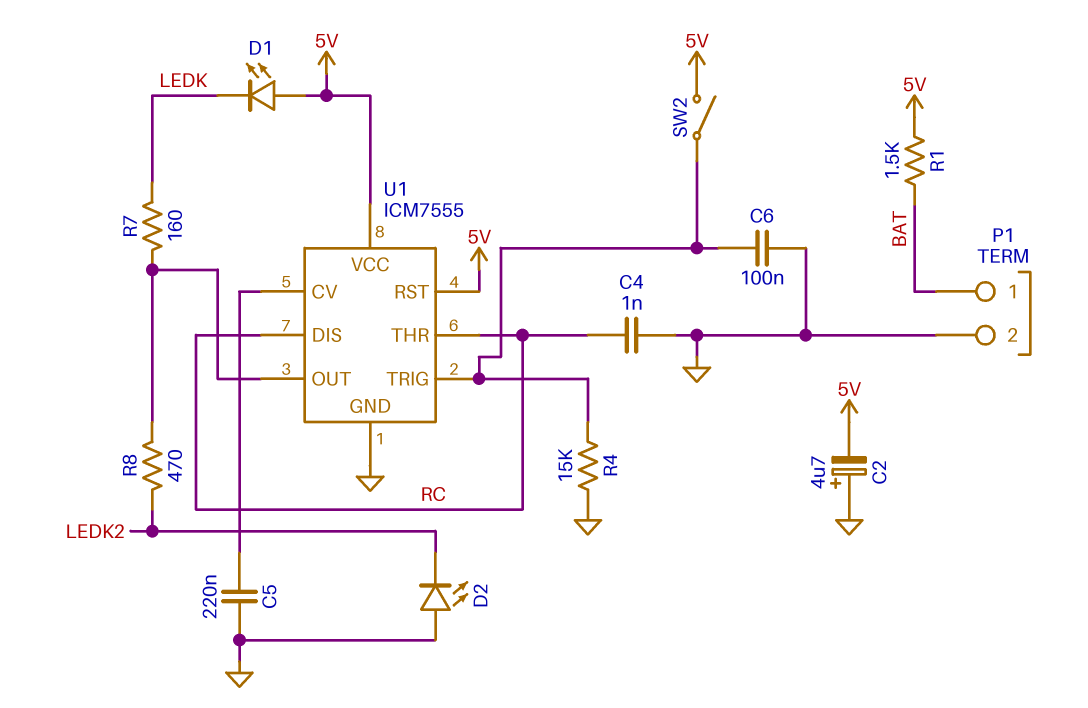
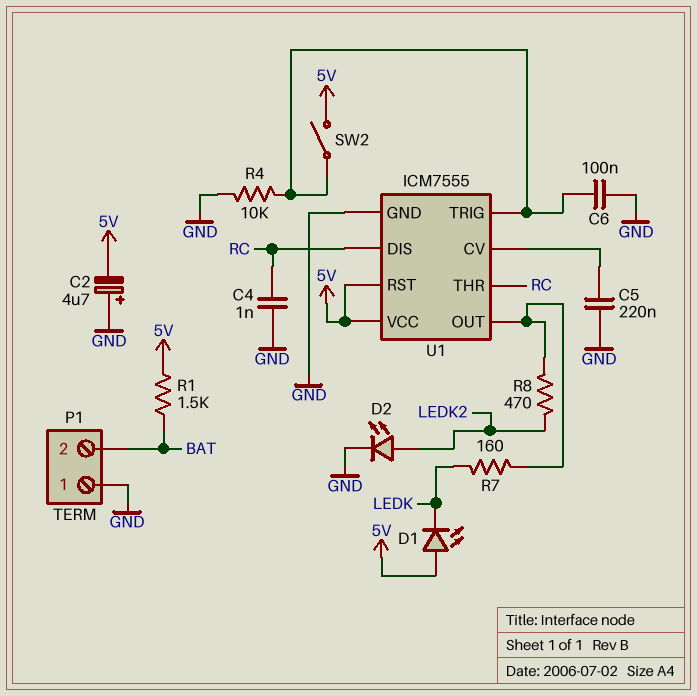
D2: LED (A GND, K LEDK2) -> LED (A LEDK2, K GND)
P1 pin 1: BAT -> GND
P1 pin 2: GND -> BAT
R4: 15k (GND, U1/TRIG) -> 10k (GND, U1/TRIG)

